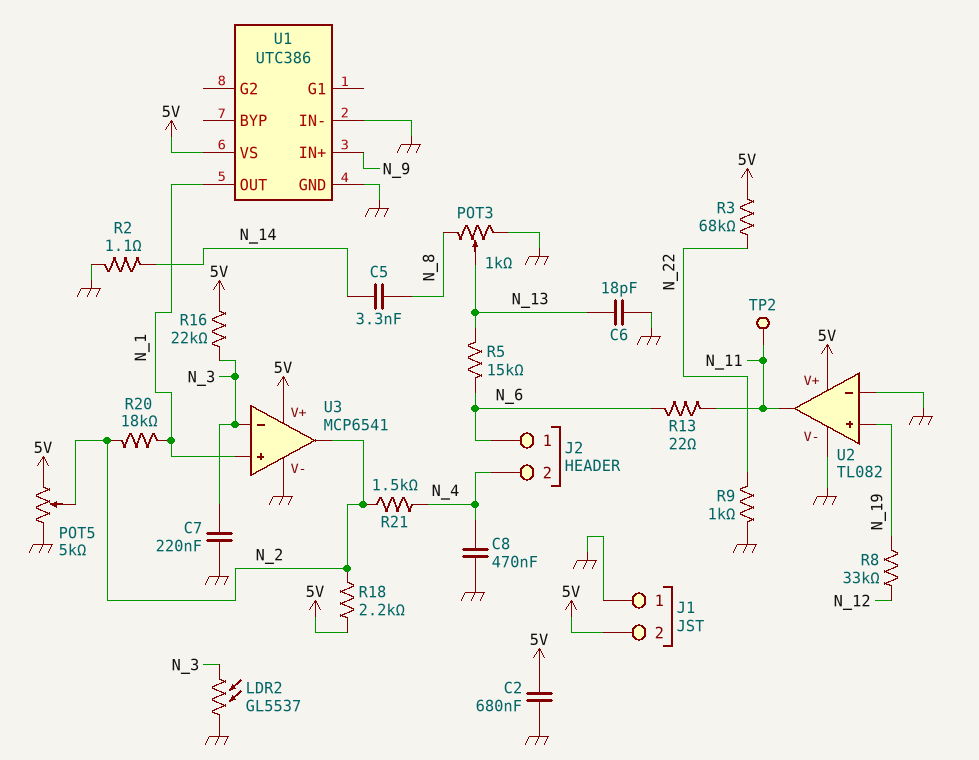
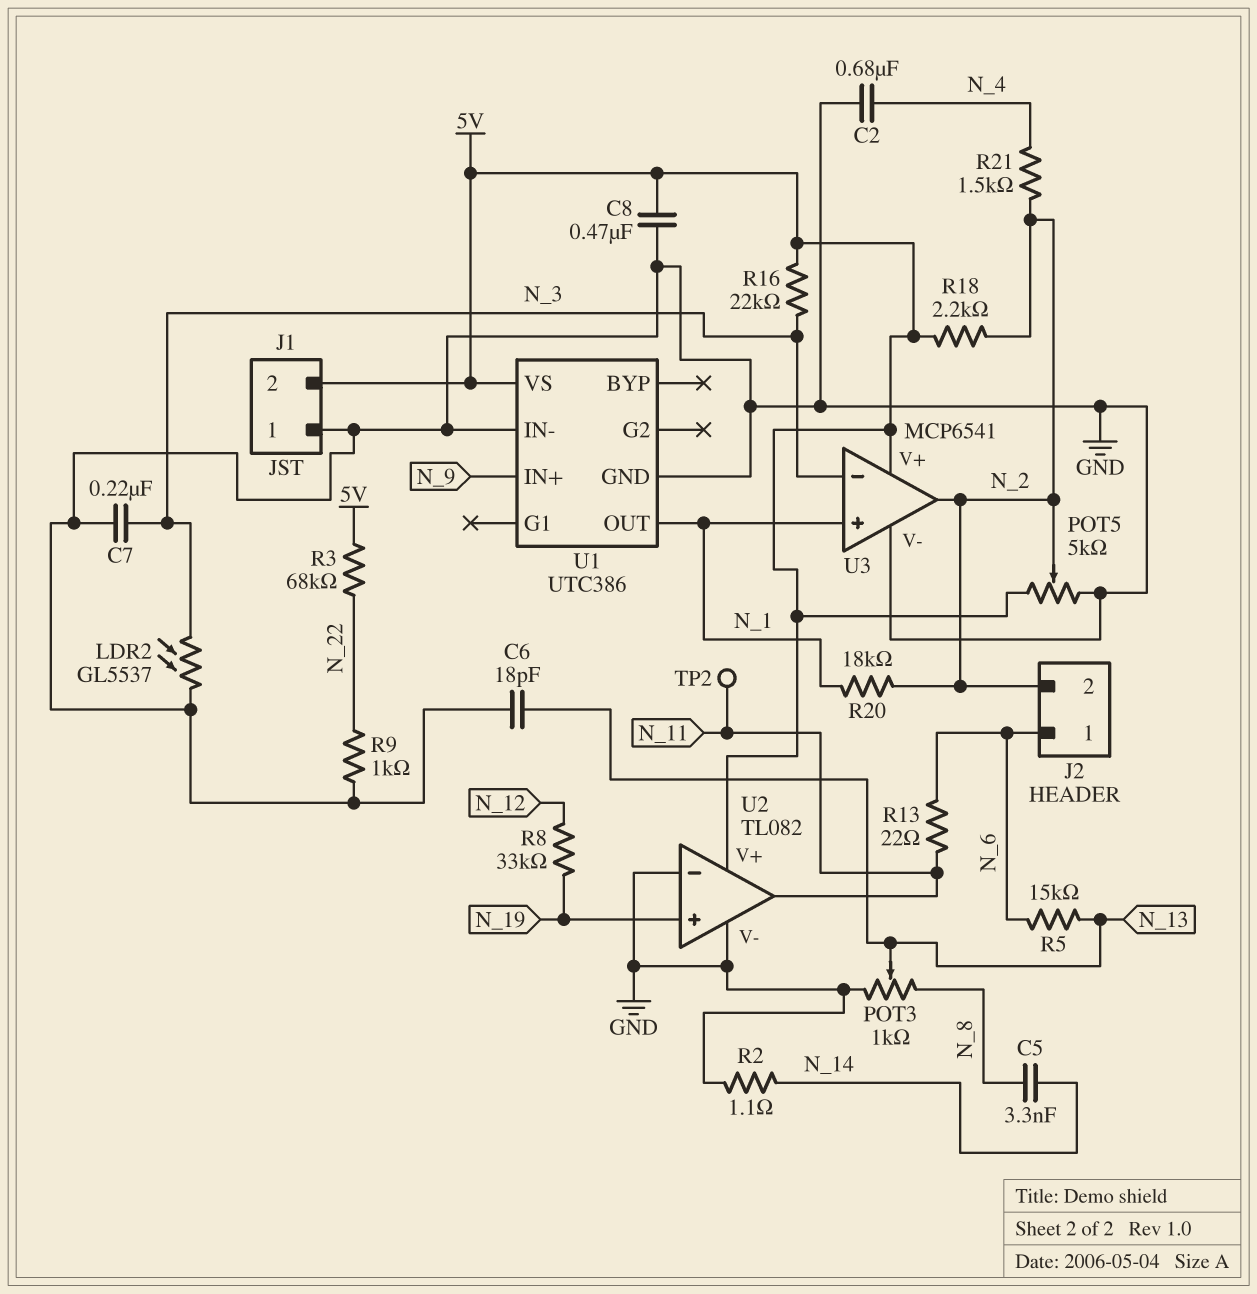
C2: 680nF (5V, GND) -> 680nF (GND, N_4)
C8: 470nF (GND, N_4) -> 470nF (5V, GND)
J2 pin 2: N_4 -> N_2

